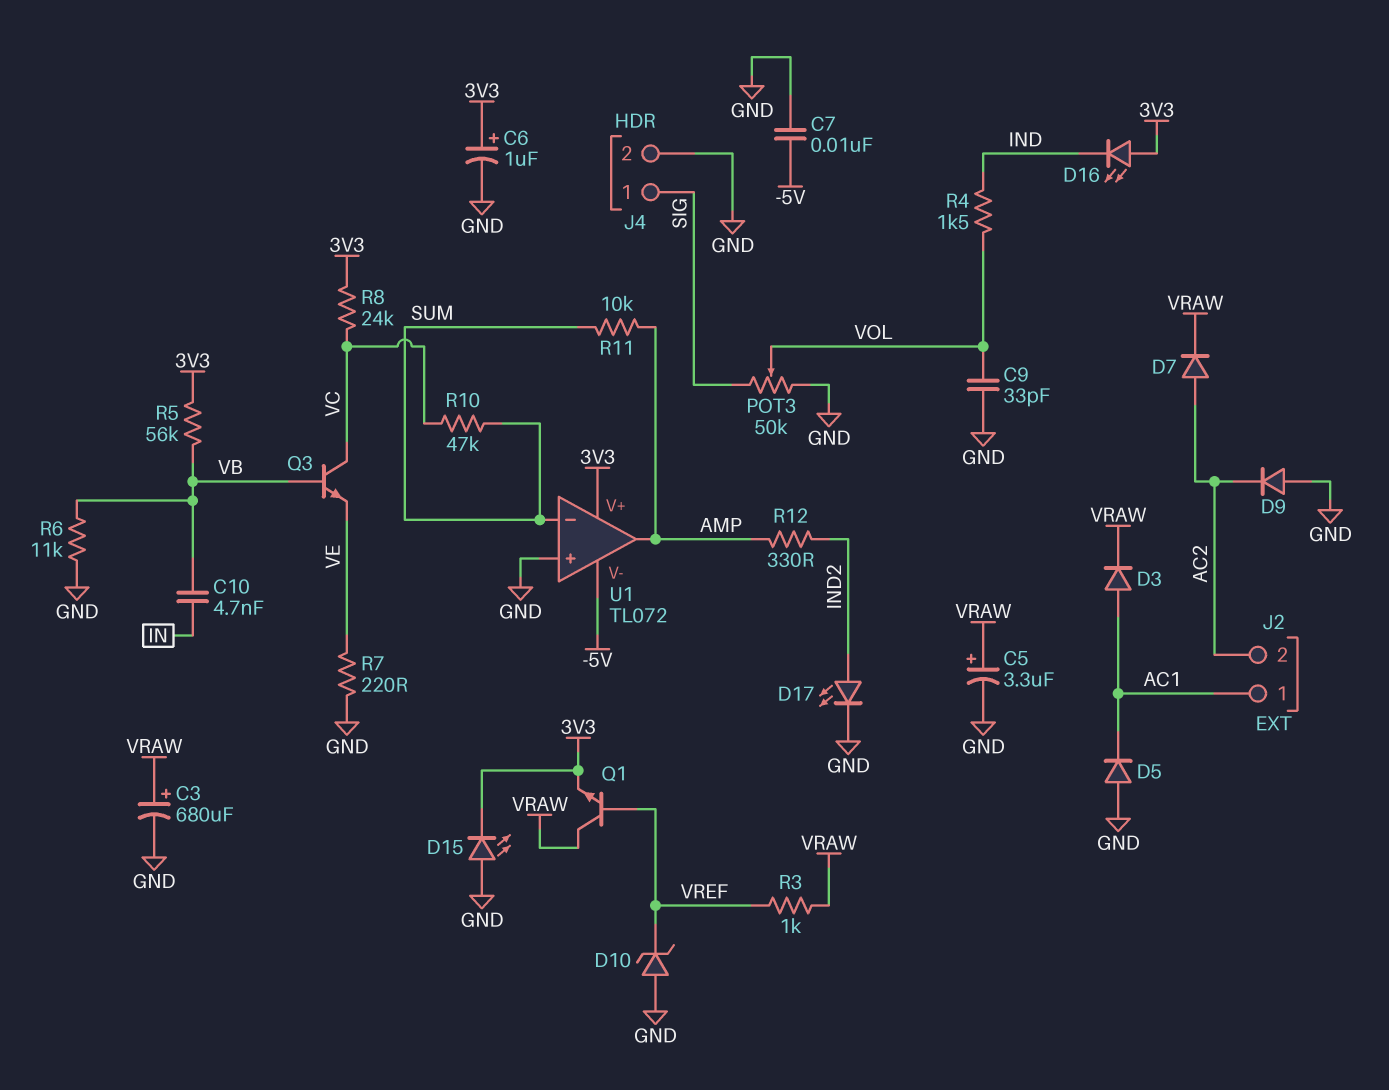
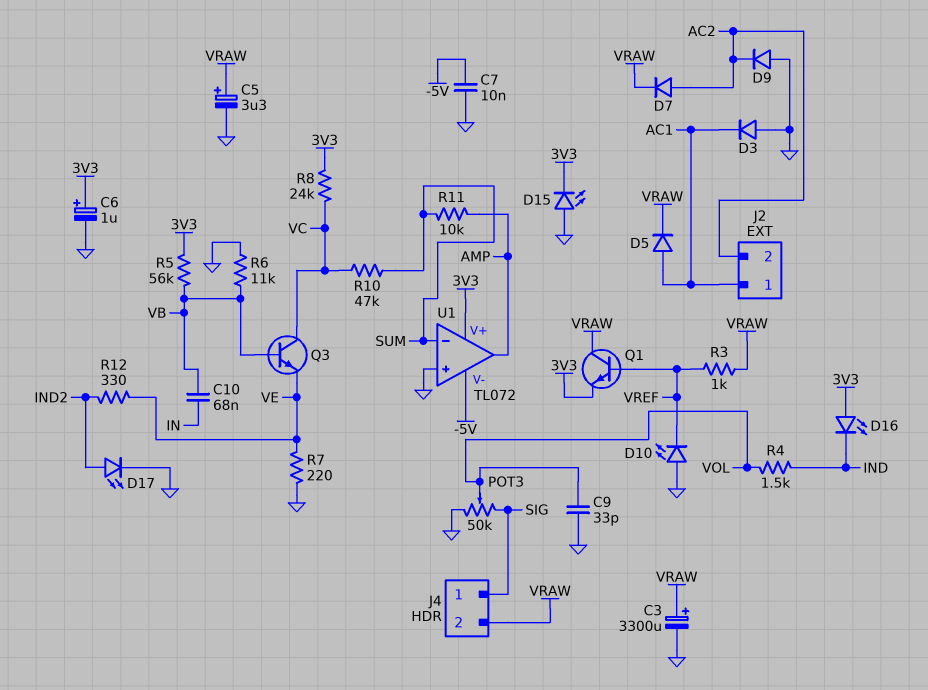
C3: 680uF (plus VRAW, minus GND) -> 3300uF (plus VRAW, minus GND)
C10: 4.7nF (IN, VB) -> 68nF (IN, VB)
D3: diode (A AC1, K VRAW) -> diode (A GND, K AC1)
D5: diode (A GND, K AC1) -> diode (A AC1, K VRAW)
D10: zener (A GND, K VREF) -> LED (A GND, K VREF)
J4 pin 2: GND -> VRAW
R12: 330 (AMP, IND2) -> 330 (IND2, VE)

